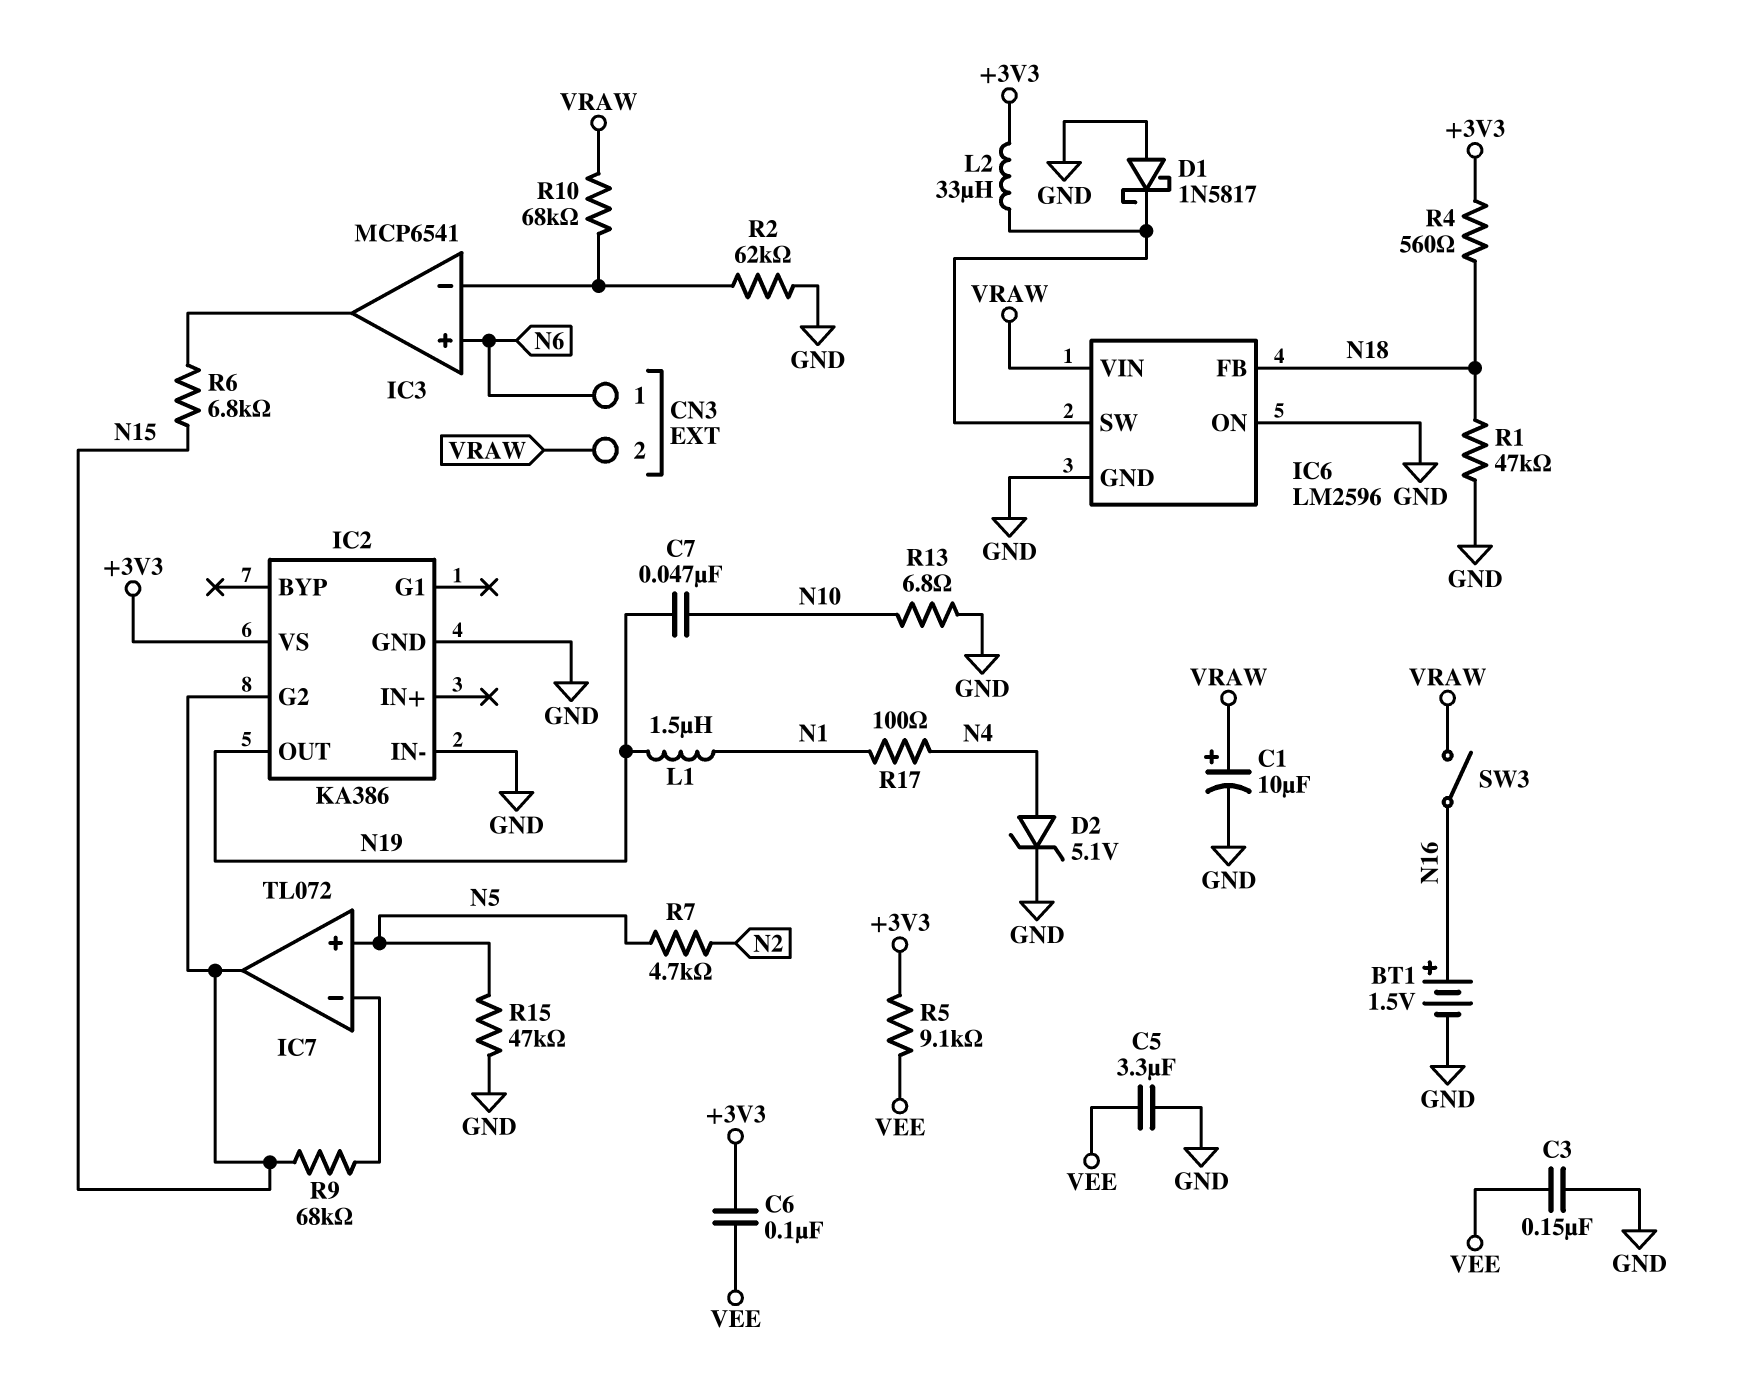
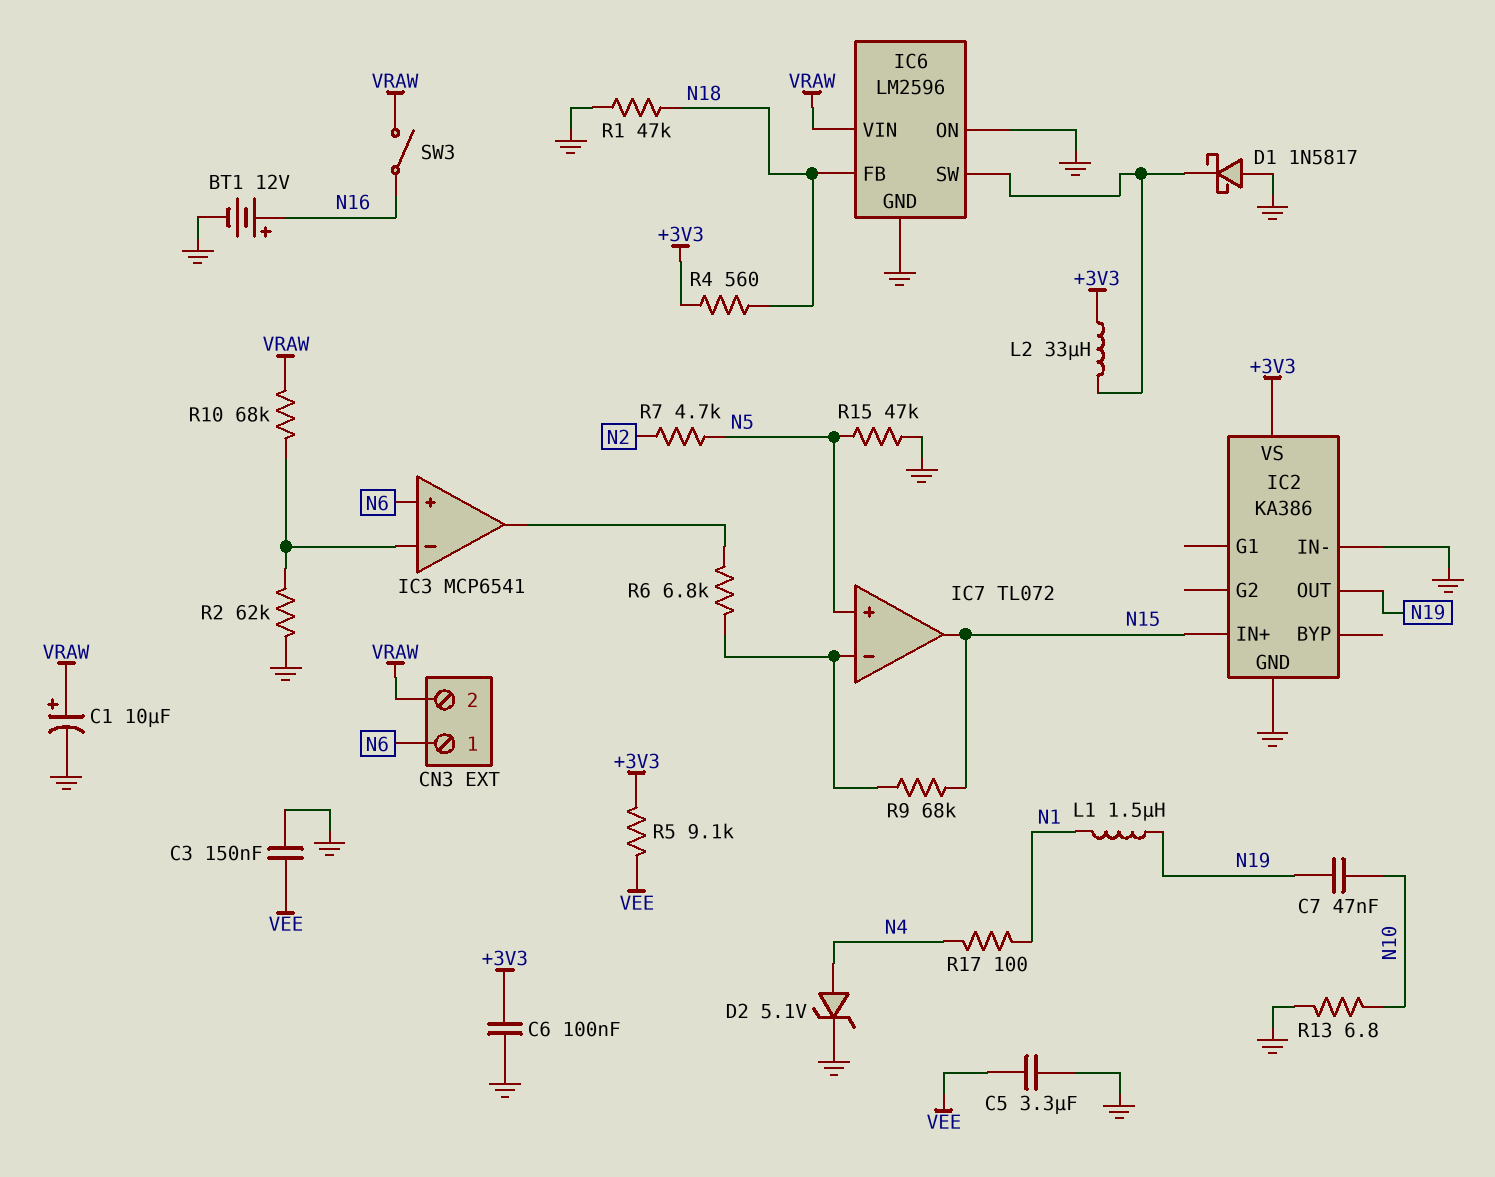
BT1: 1.5V (plus N16, minus GND) -> 12V (plus N16, minus GND)
C6: 100nF (+3V3, VEE) -> 100nF (+3V3, GND)
IC2 pin G2: N15 -> none
IC2 pin IN+: none -> N15
R6: 6.8k (IC3/out, N15) -> 6.8k (IC3/out, IC7/in-)

